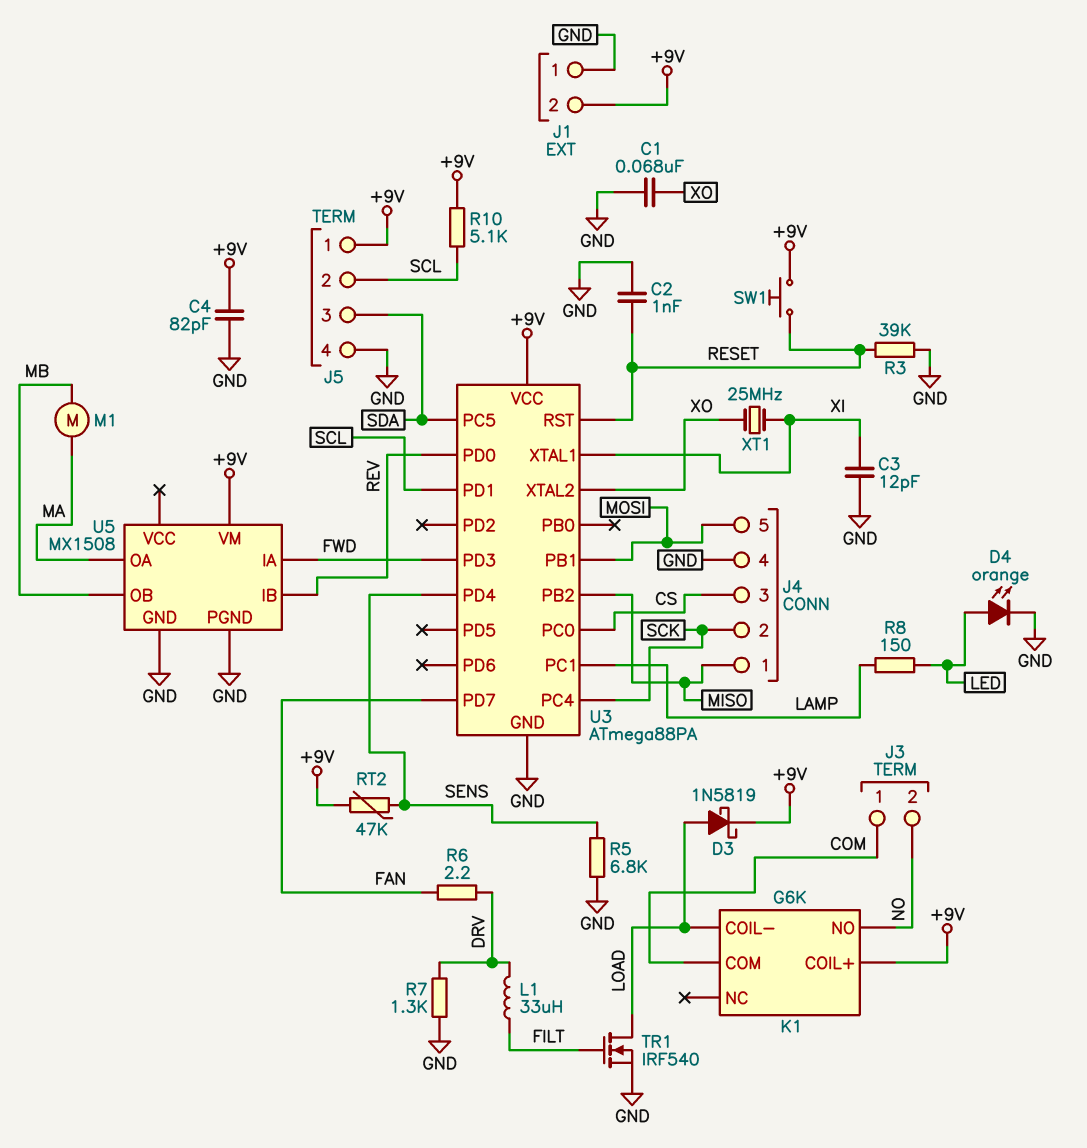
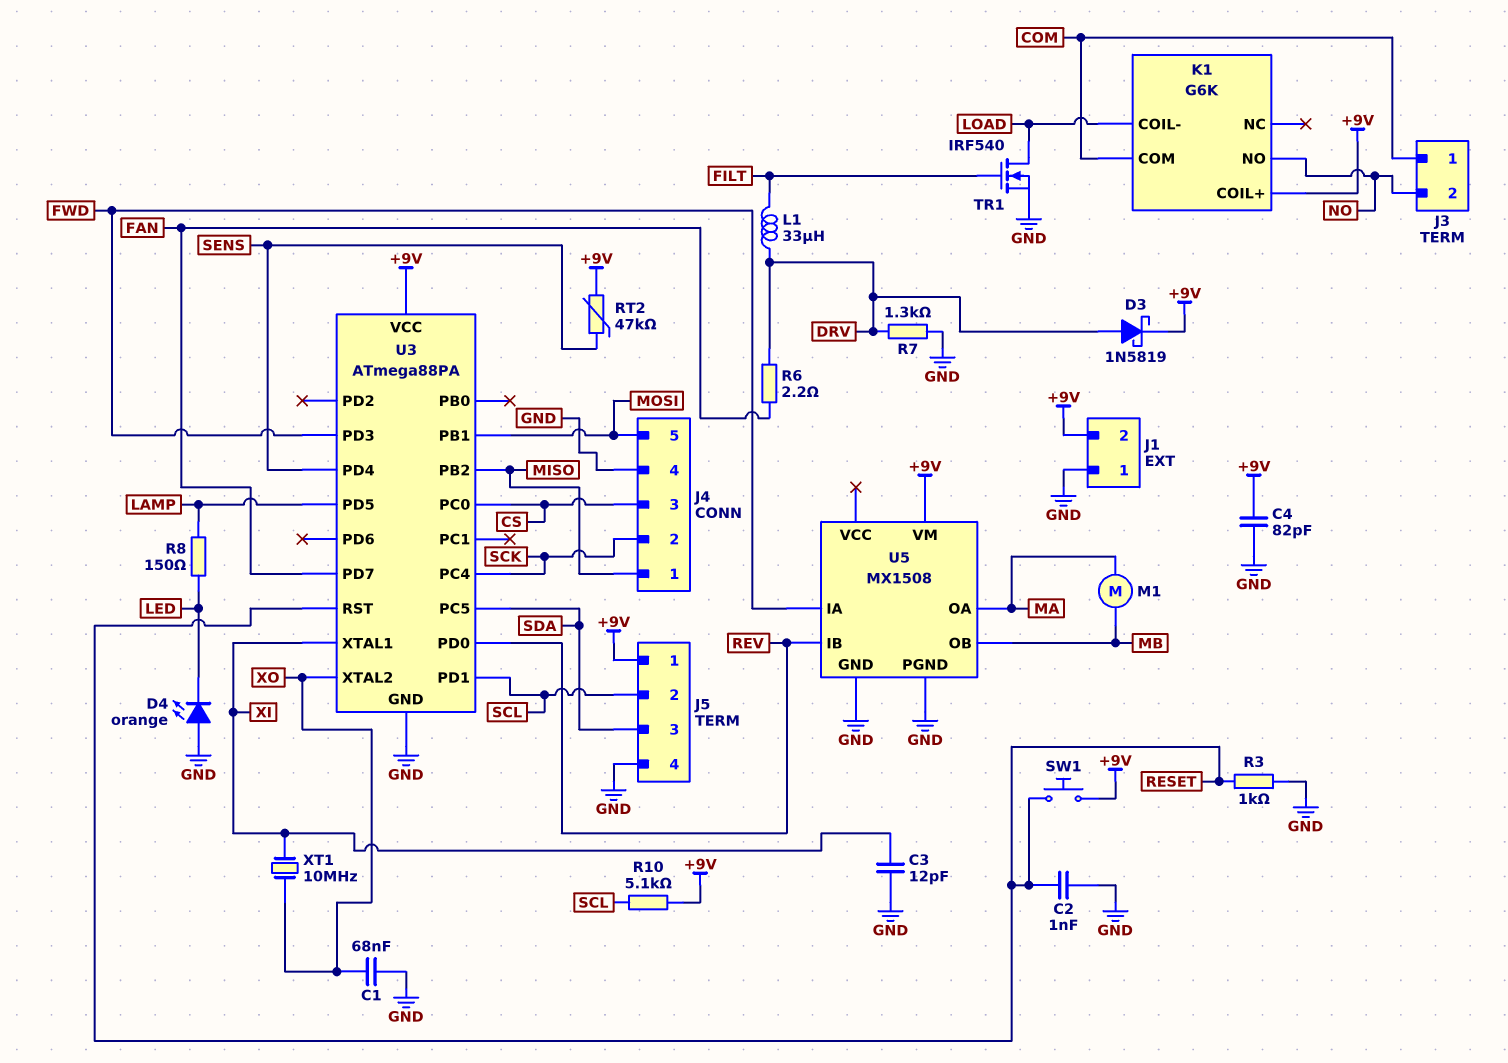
D3: schottky 1N5819 (A LOAD, K +9V) -> schottky 1N5819 (A DRV, K +9V)
D4: LED orange (A LED, K GND) -> LED orange (A GND, K LED)
R3: 39k (GND, RESET) -> 1k (GND, RESET)
R5: 6.8k (GND, SENS) -> none
U3 pin PC1: LAMP -> none
U3 pin PD5: none -> LAMP
XT1: 25MHz (XI, XO) -> 10MHz (XI, XO)

